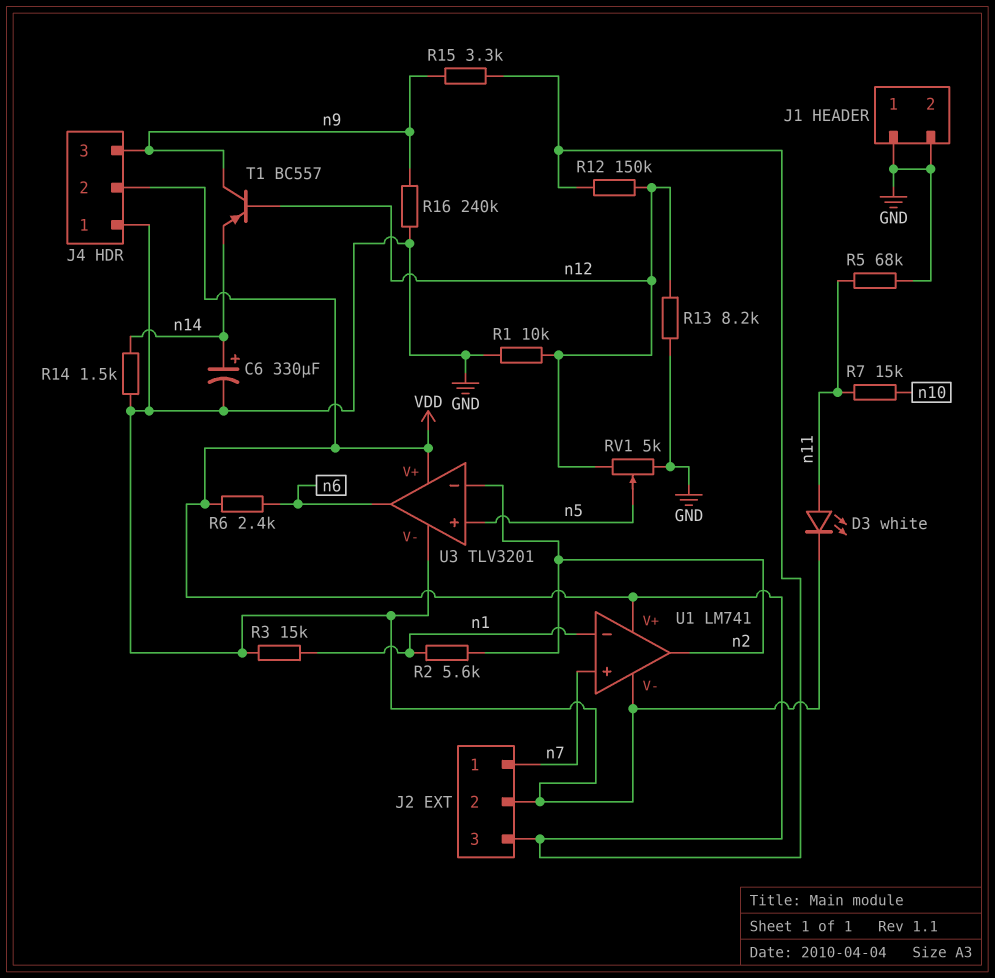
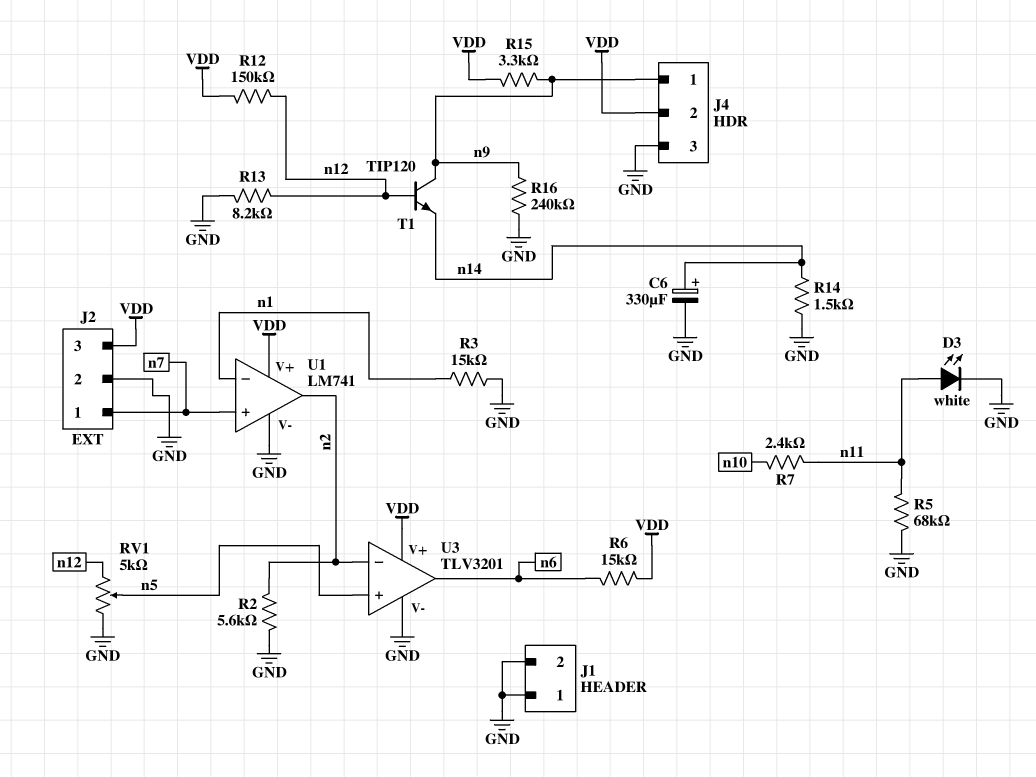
J4 pin 1: GND -> n9
J4 pin 3: n9 -> GND
R1: 10k (GND, n12) -> none
R2: 5.6k (n1, n2) -> 5.6k (GND, n2)
R6: 2.4k (VDD, n6) -> 15k (VDD, n6)
R7: 15k (n10, n11) -> 2.4k (n10, n11)
T1: PNP BC557 (B n12, C n9, E n14) -> NPN TIP120 (B n12, C n9, E n14)

